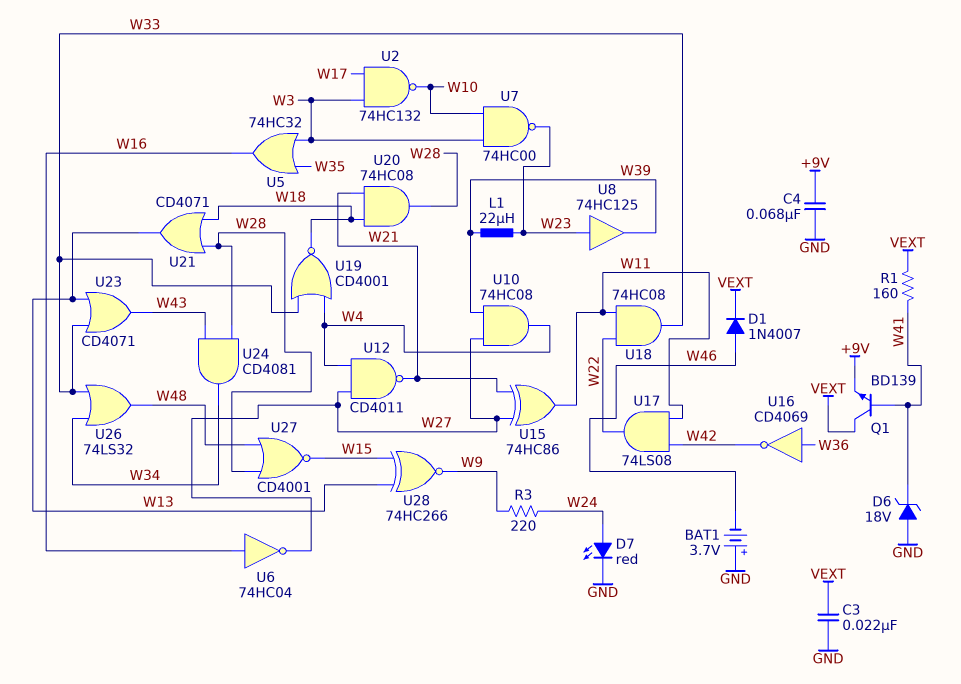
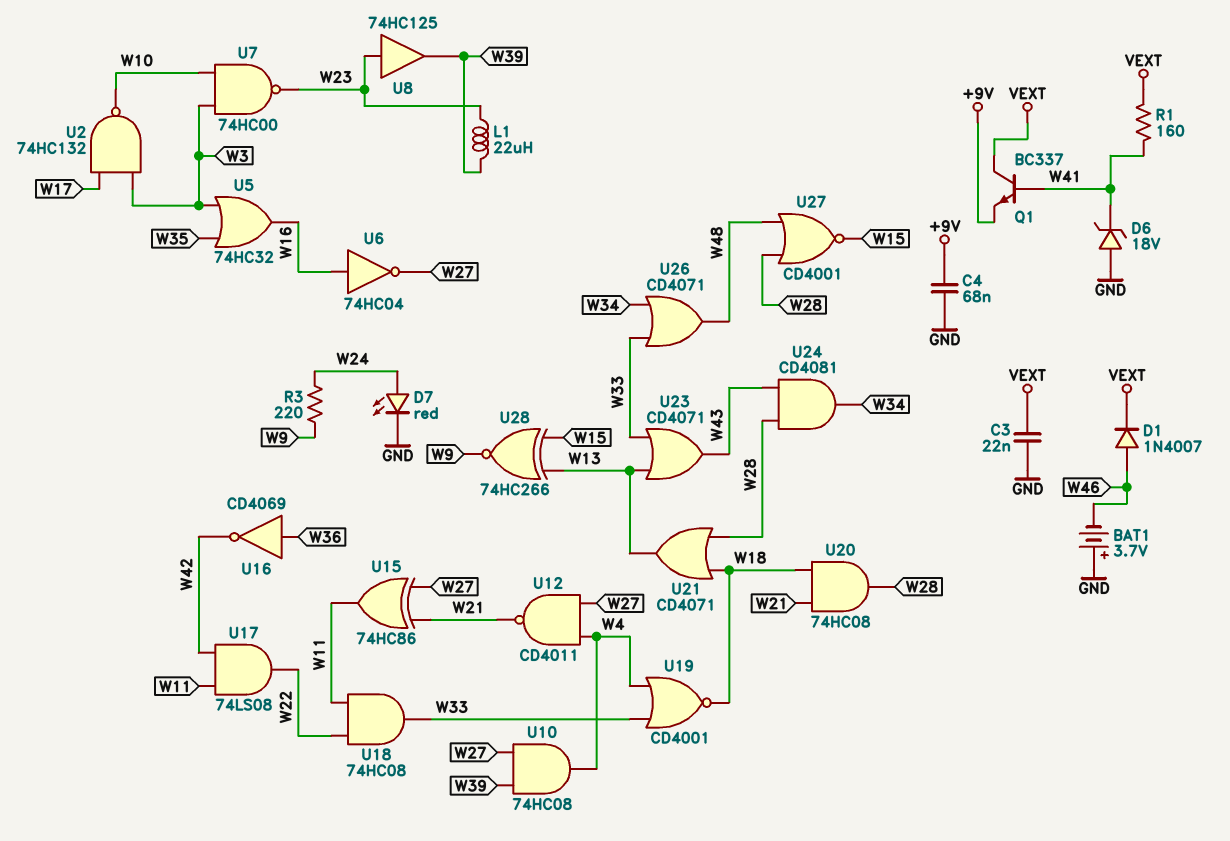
Q1: NPN BD139 (B W41, C VEXT, E +9V) -> NPN BC337 (B W41, C VEXT, E +9V)
U26: OR 74LS32 (in W33, in W34, out W48) -> OR CD4071 (in W33, in W34, out W48)

